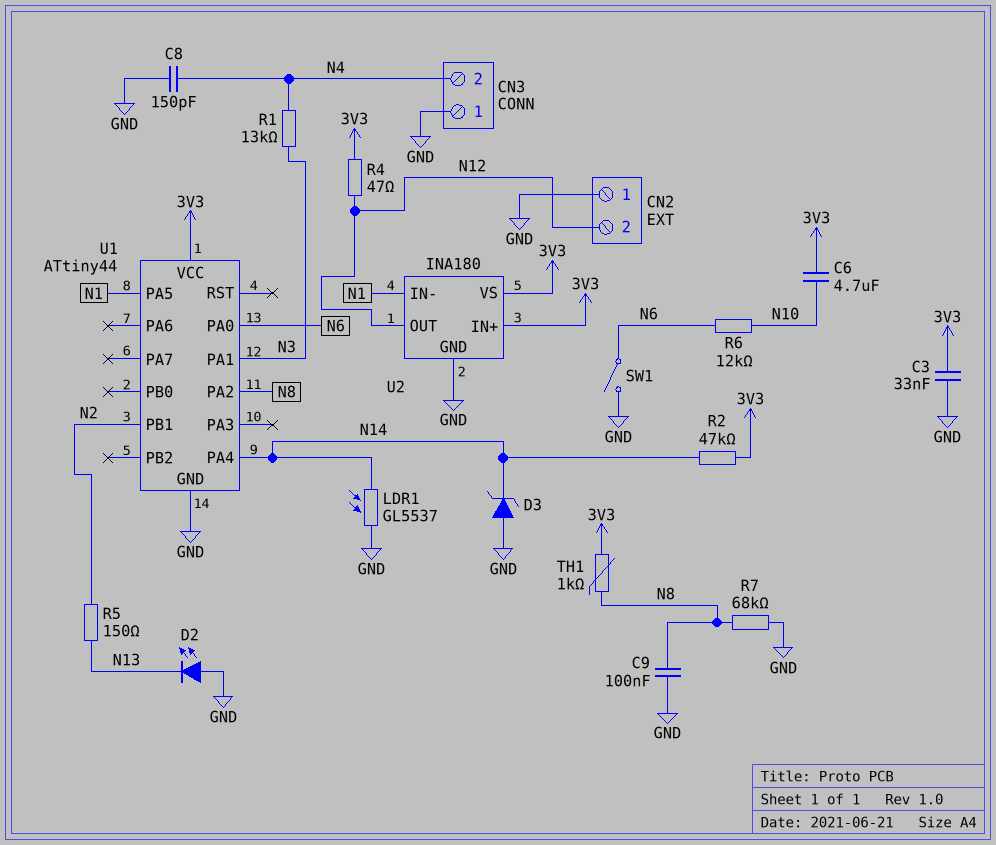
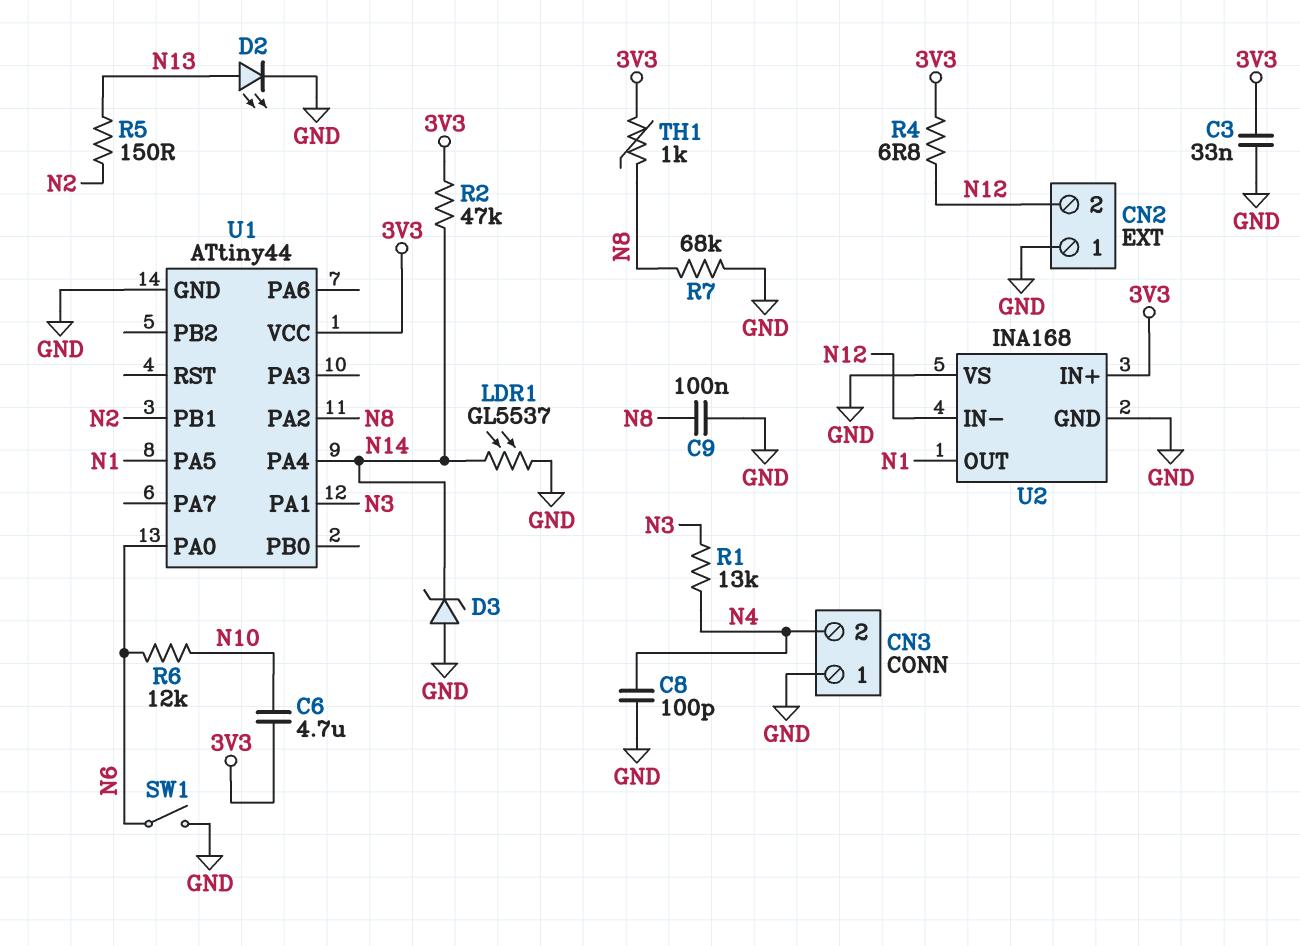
C8: 150pF (GND, N4) -> 100pF (GND, N4)
D2: LED (A GND, K N13) -> LED (A N13, K GND)
R4: 47 (3V3, N12) -> 6.8 (3V3, N12)
U2: INA180 -> INA168
U2 pin IN-: N1 -> N12
U2 pin OUT: N12 -> N1
U2 pin VS: 3V3 -> GND

